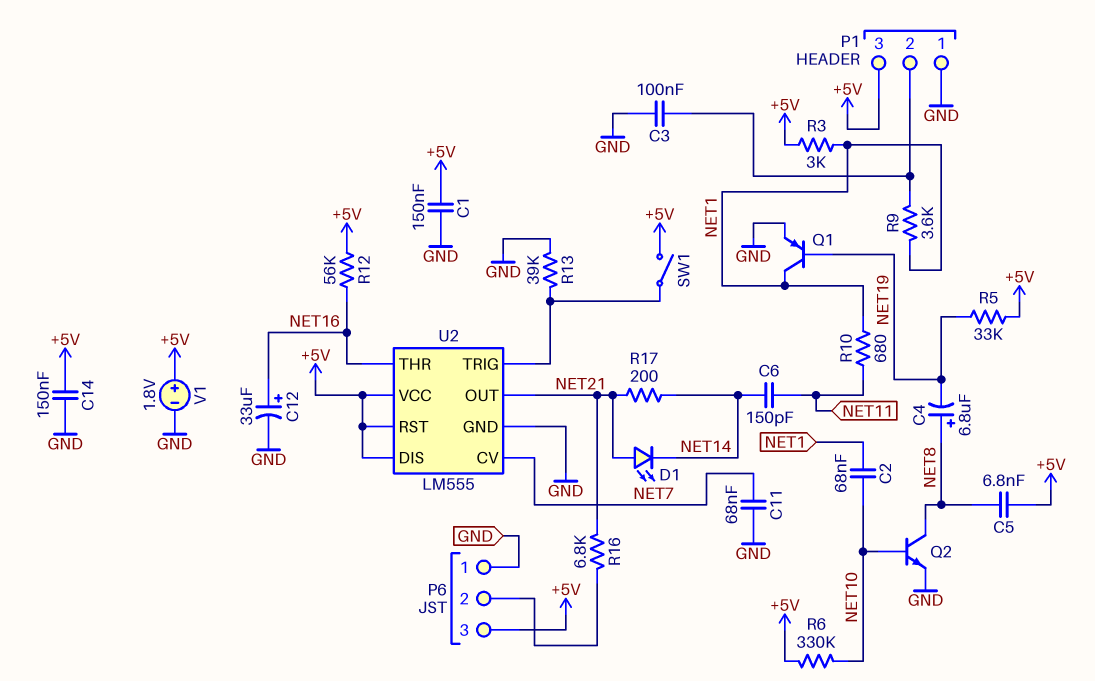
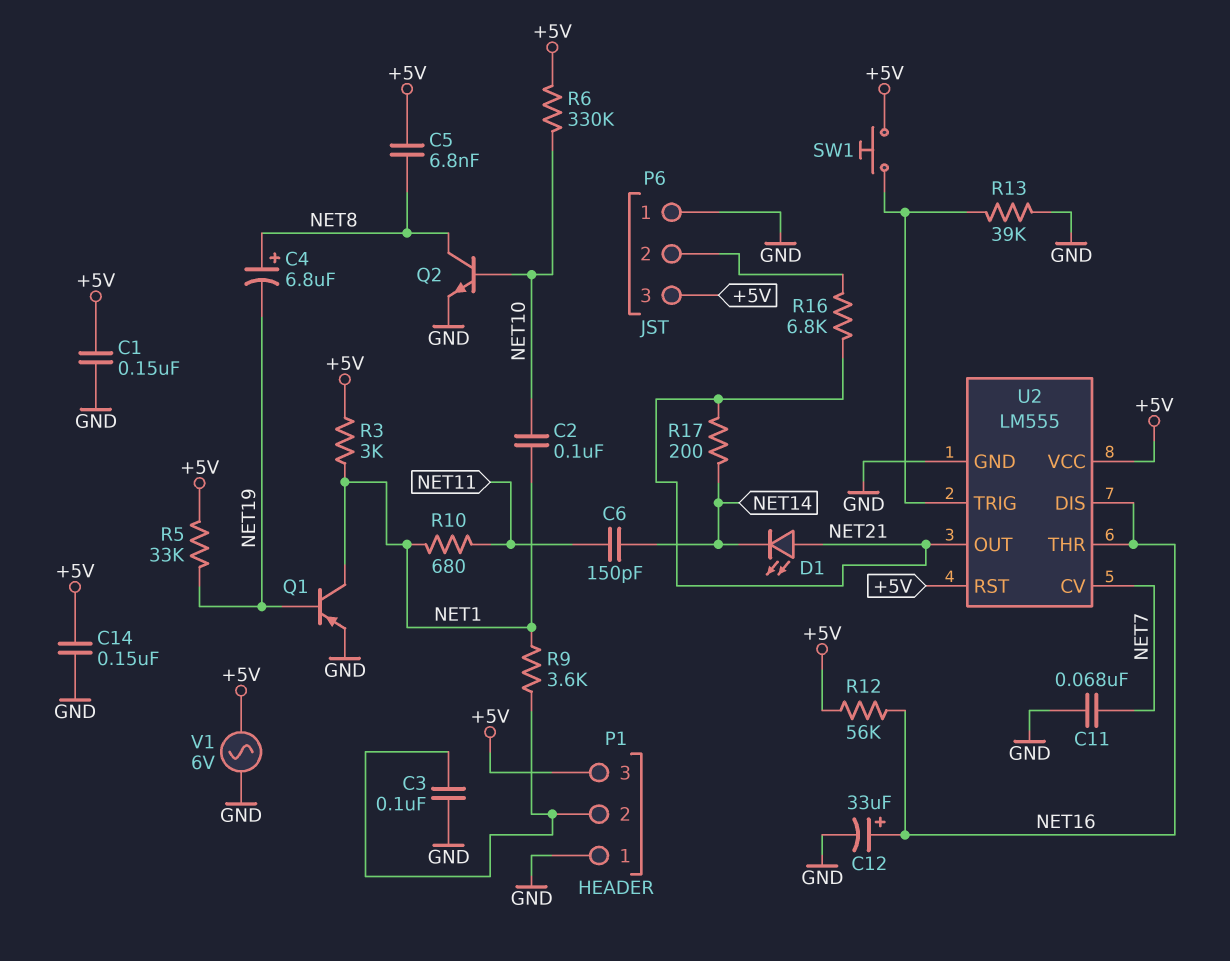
C2: 68nF (NET1, NET10) -> 100nF (NET1, NET10)
SW1: switch (+5V, U2/TRIG) -> button (+5V, U2/TRIG)
U2 pin DIS: +5V -> NET16
V1: 1.8V (plus +5V, minus GND) -> AC 6V (+5V, GND)

